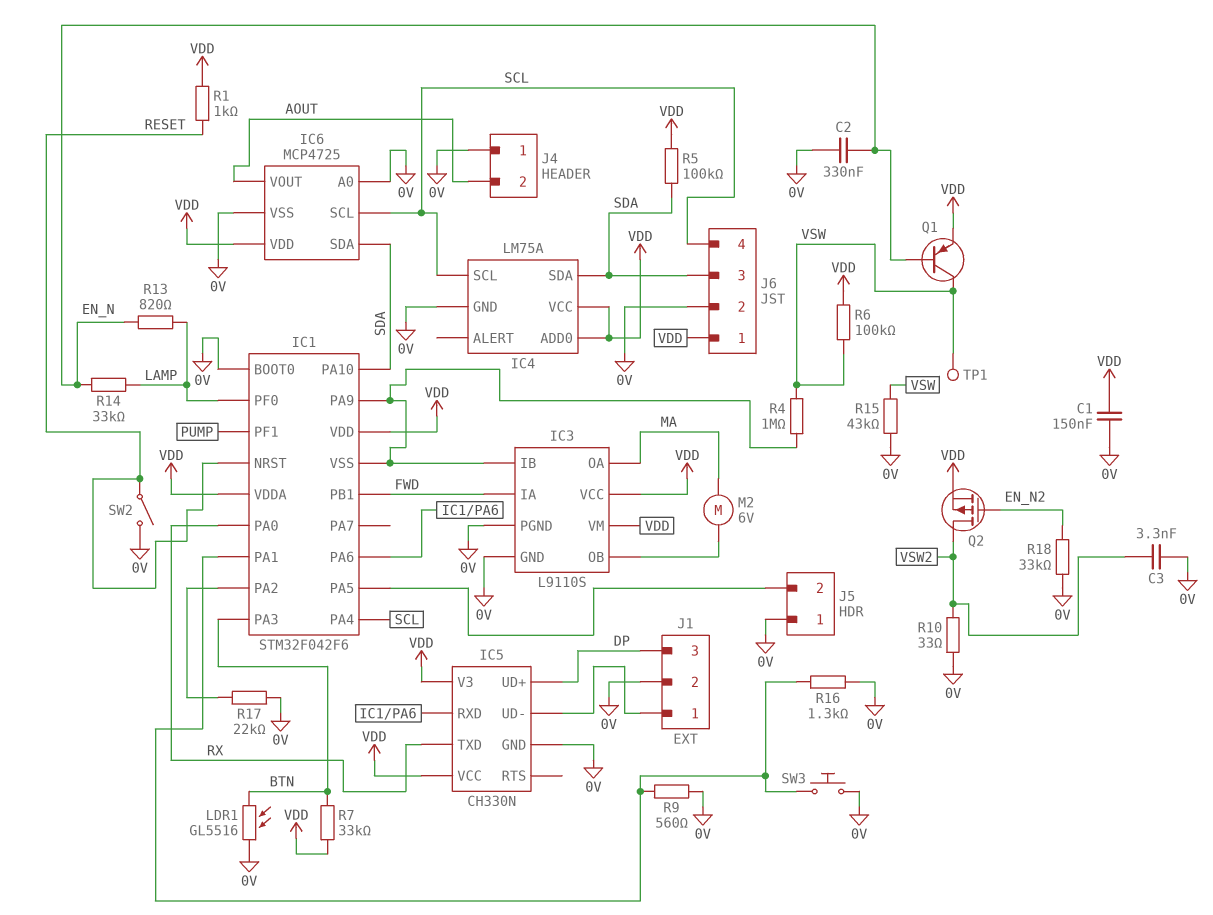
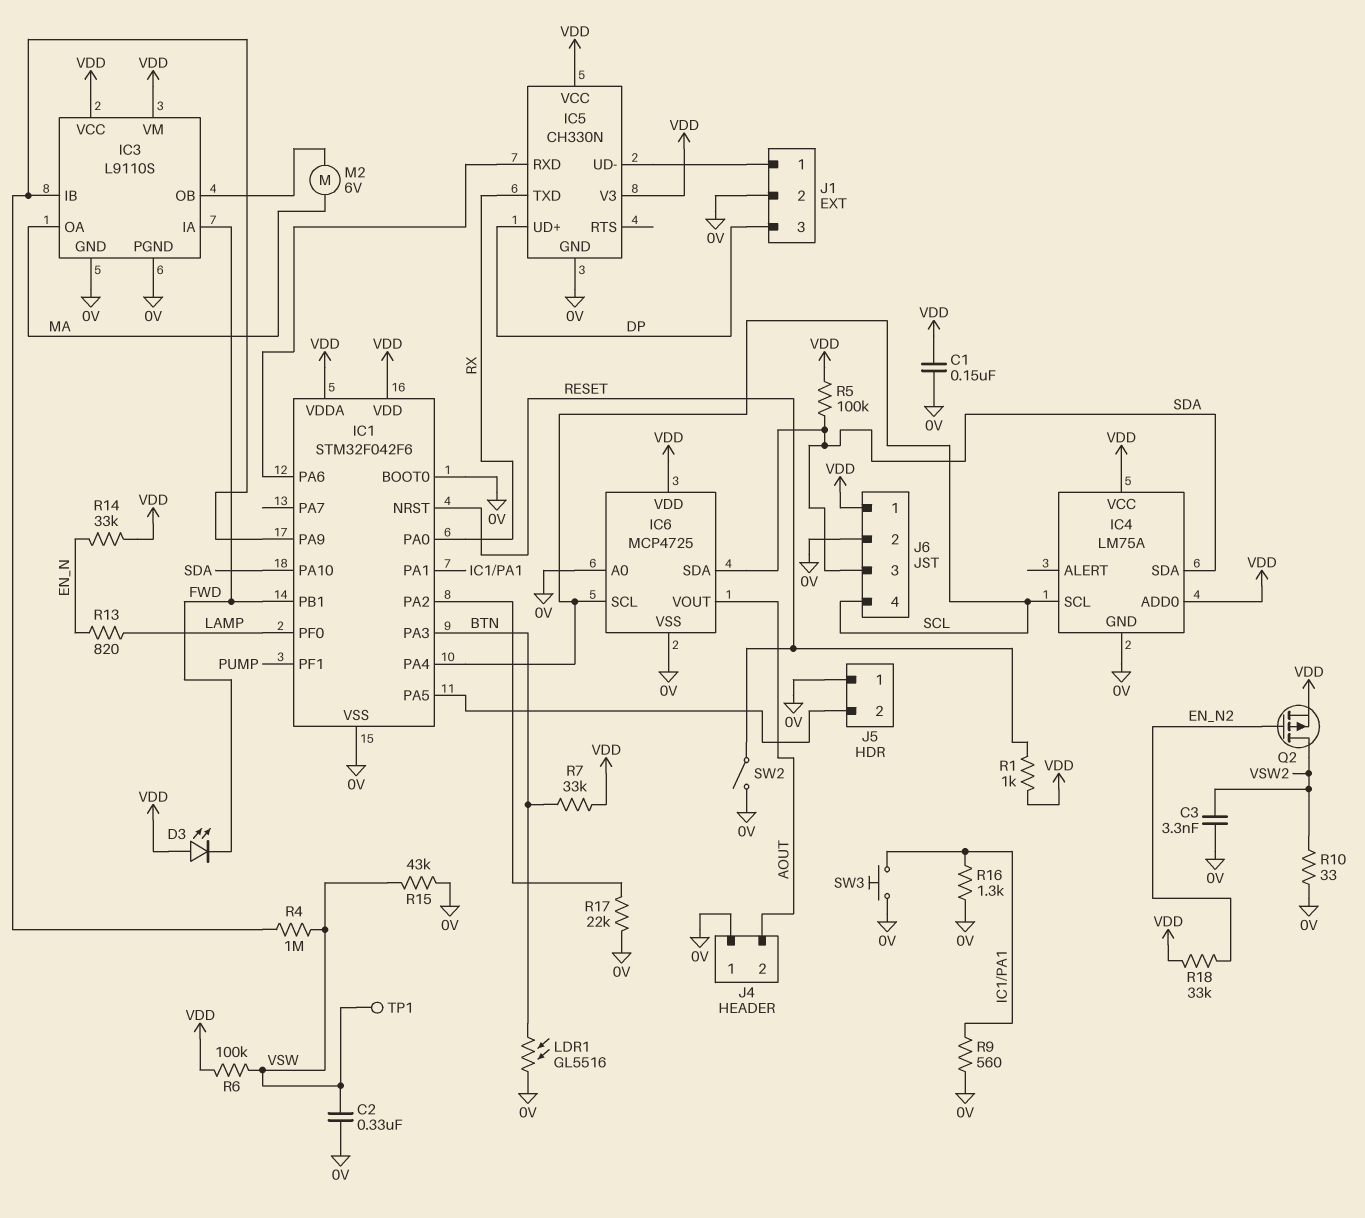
C2: 330nF (0V, EN_N) -> 330nF (0V, VSW)
D3: none -> LED (A VDD, K FWD)
IC1 pin VSS: IC1/PA9 -> 0V
Q1: PNP (B EN_N, C VSW, E VDD) -> none
R14: 33k (EN_N, LAMP) -> 33k (EN_N, VDD)
R18: 33k (0V, EN_N2) -> 33k (EN_N2, VDD)

